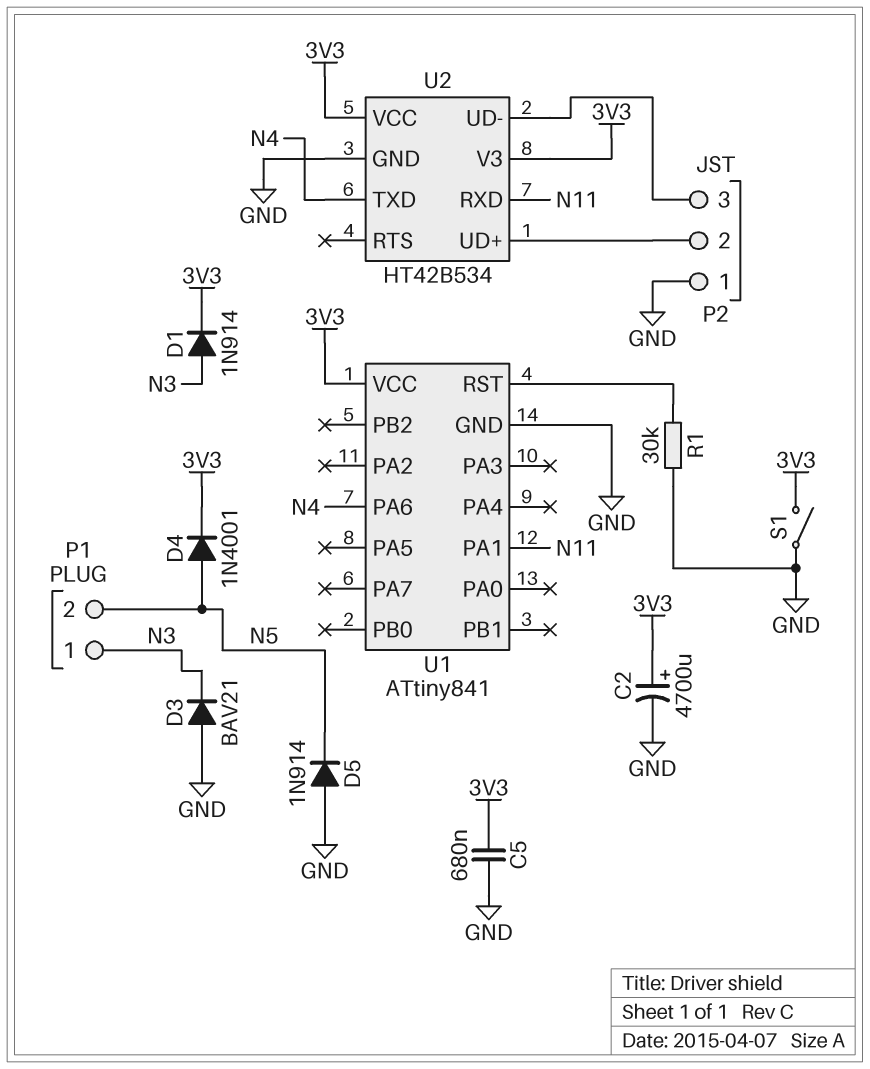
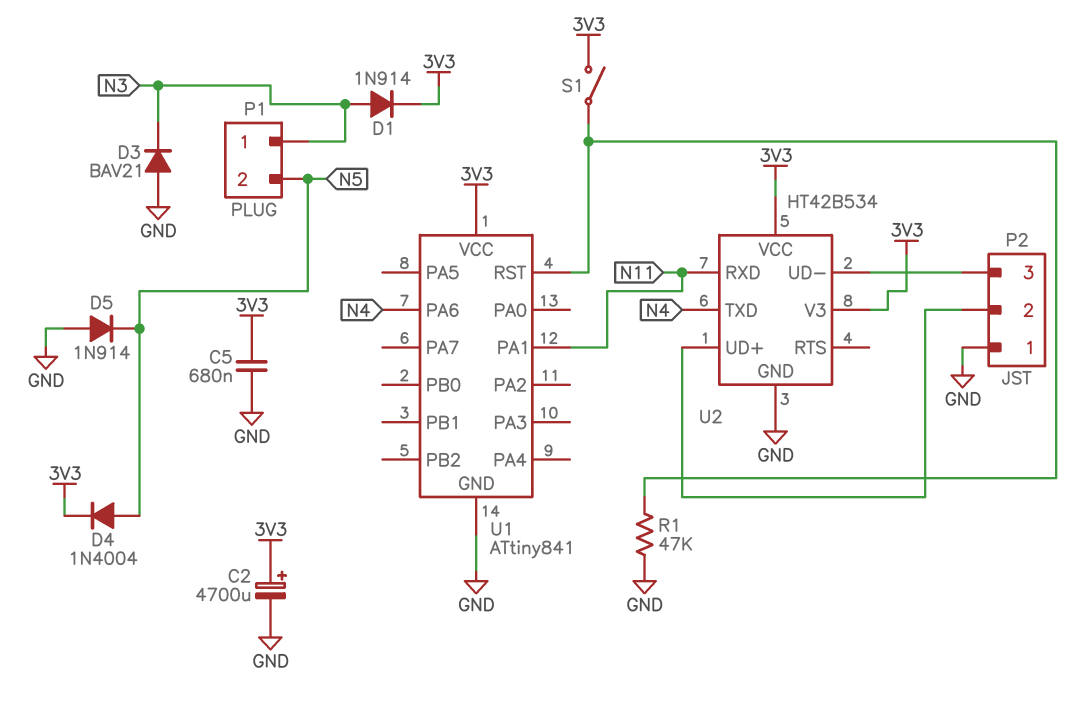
D4: diode 1N4001 (A N5, K 3V3) -> diode 1N4004 (A N5, K 3V3)
R1: 30k (GND, U1/RST) -> 47k (GND, U1/RST)
S1: switch (3V3, GND) -> switch (3V3, U1/RST)

